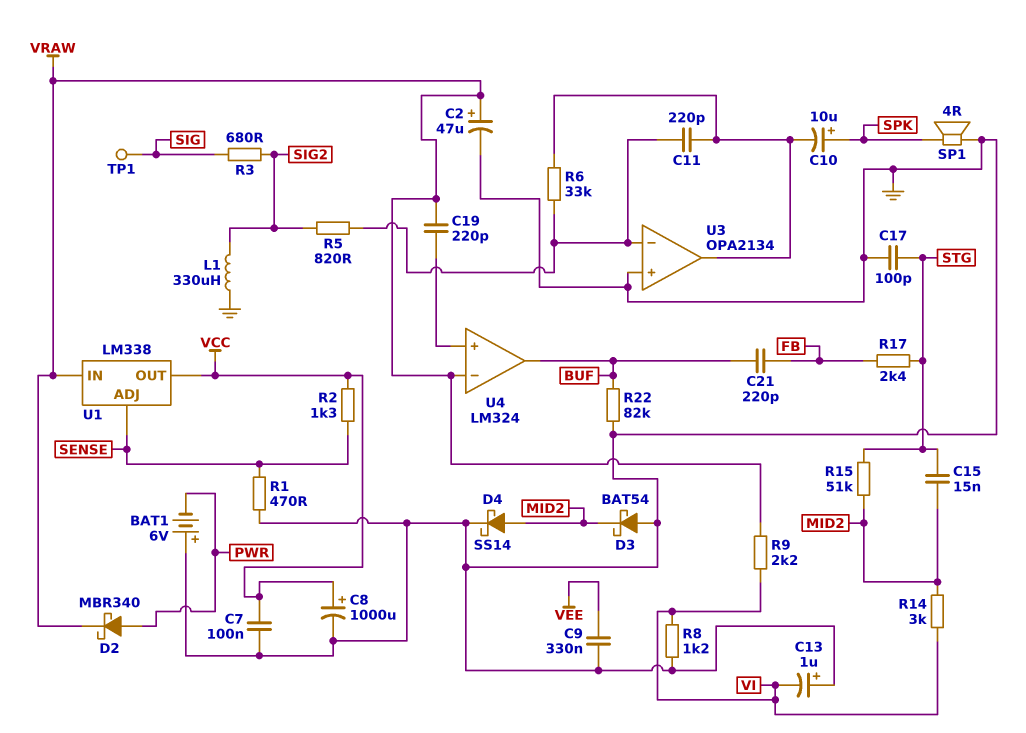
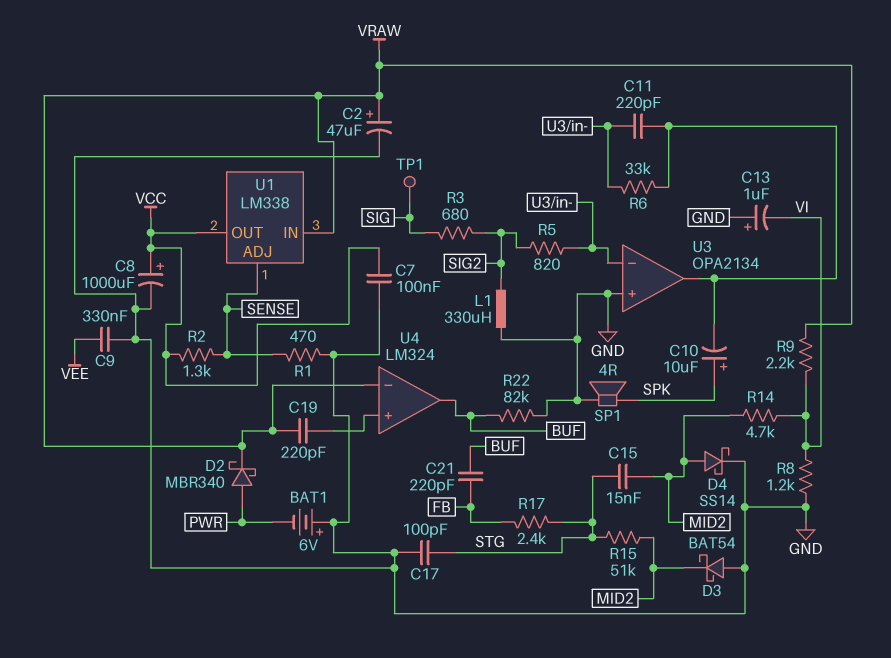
R14: 3k (MID2, VI) -> 4.7k (MID2, VI)

